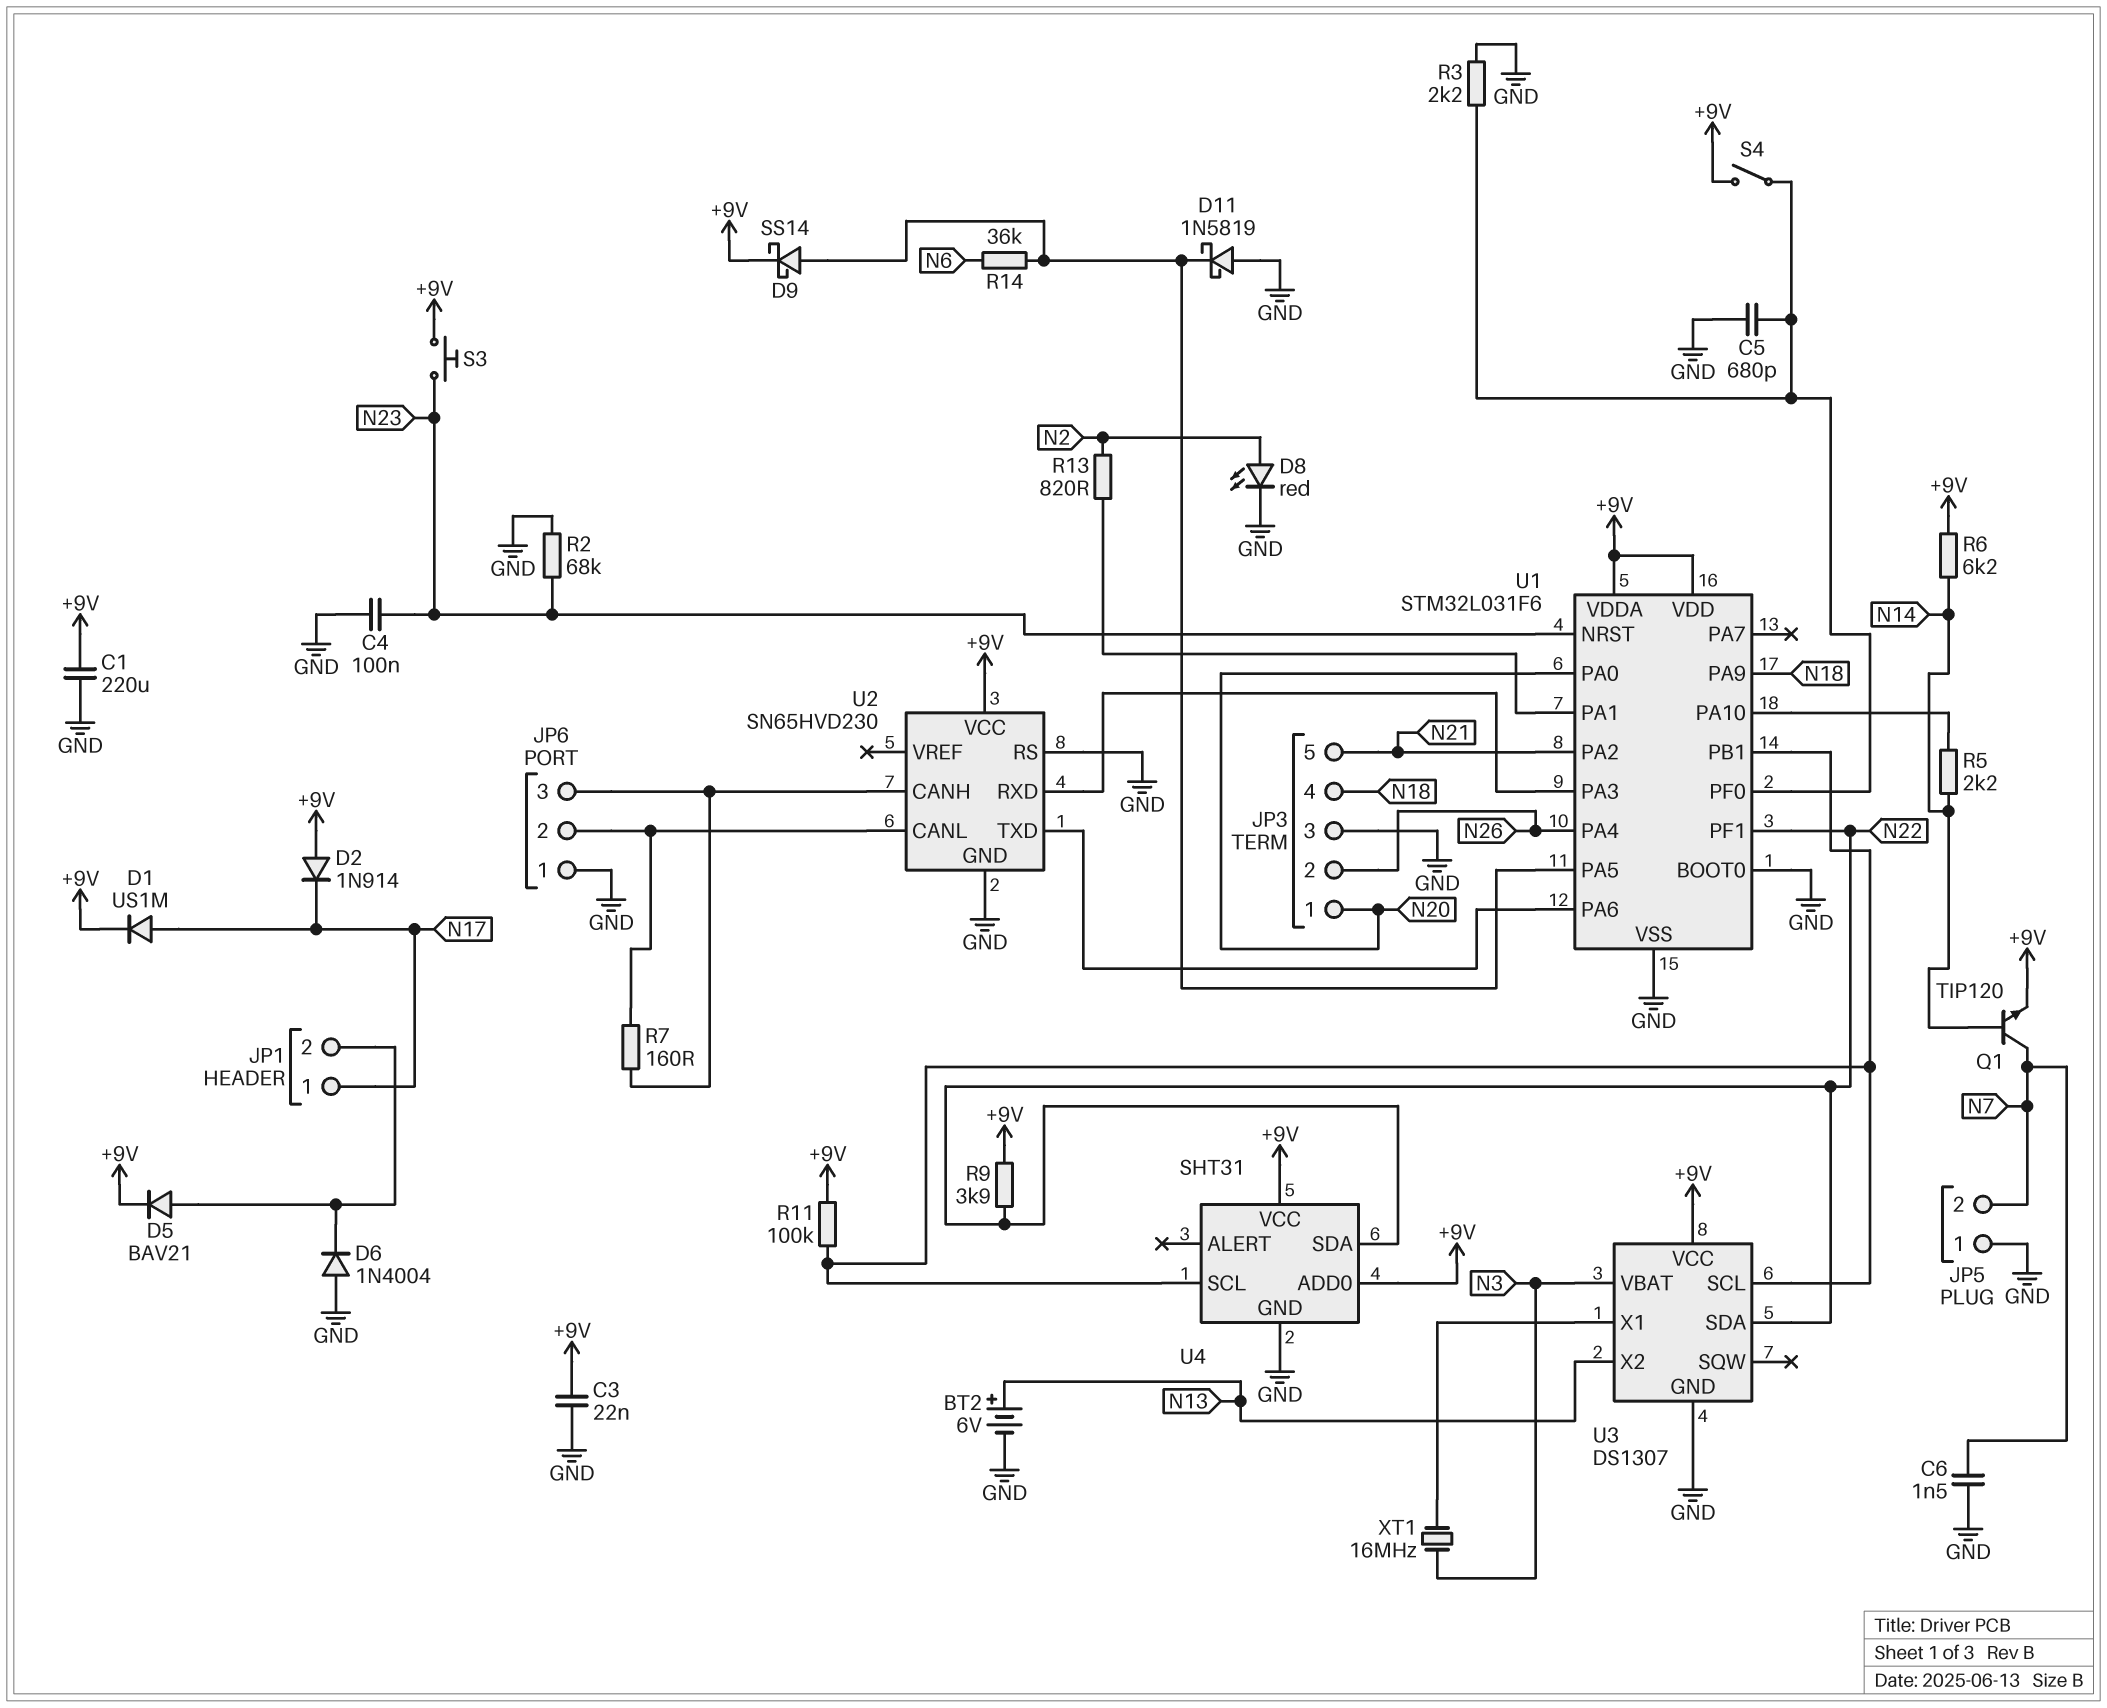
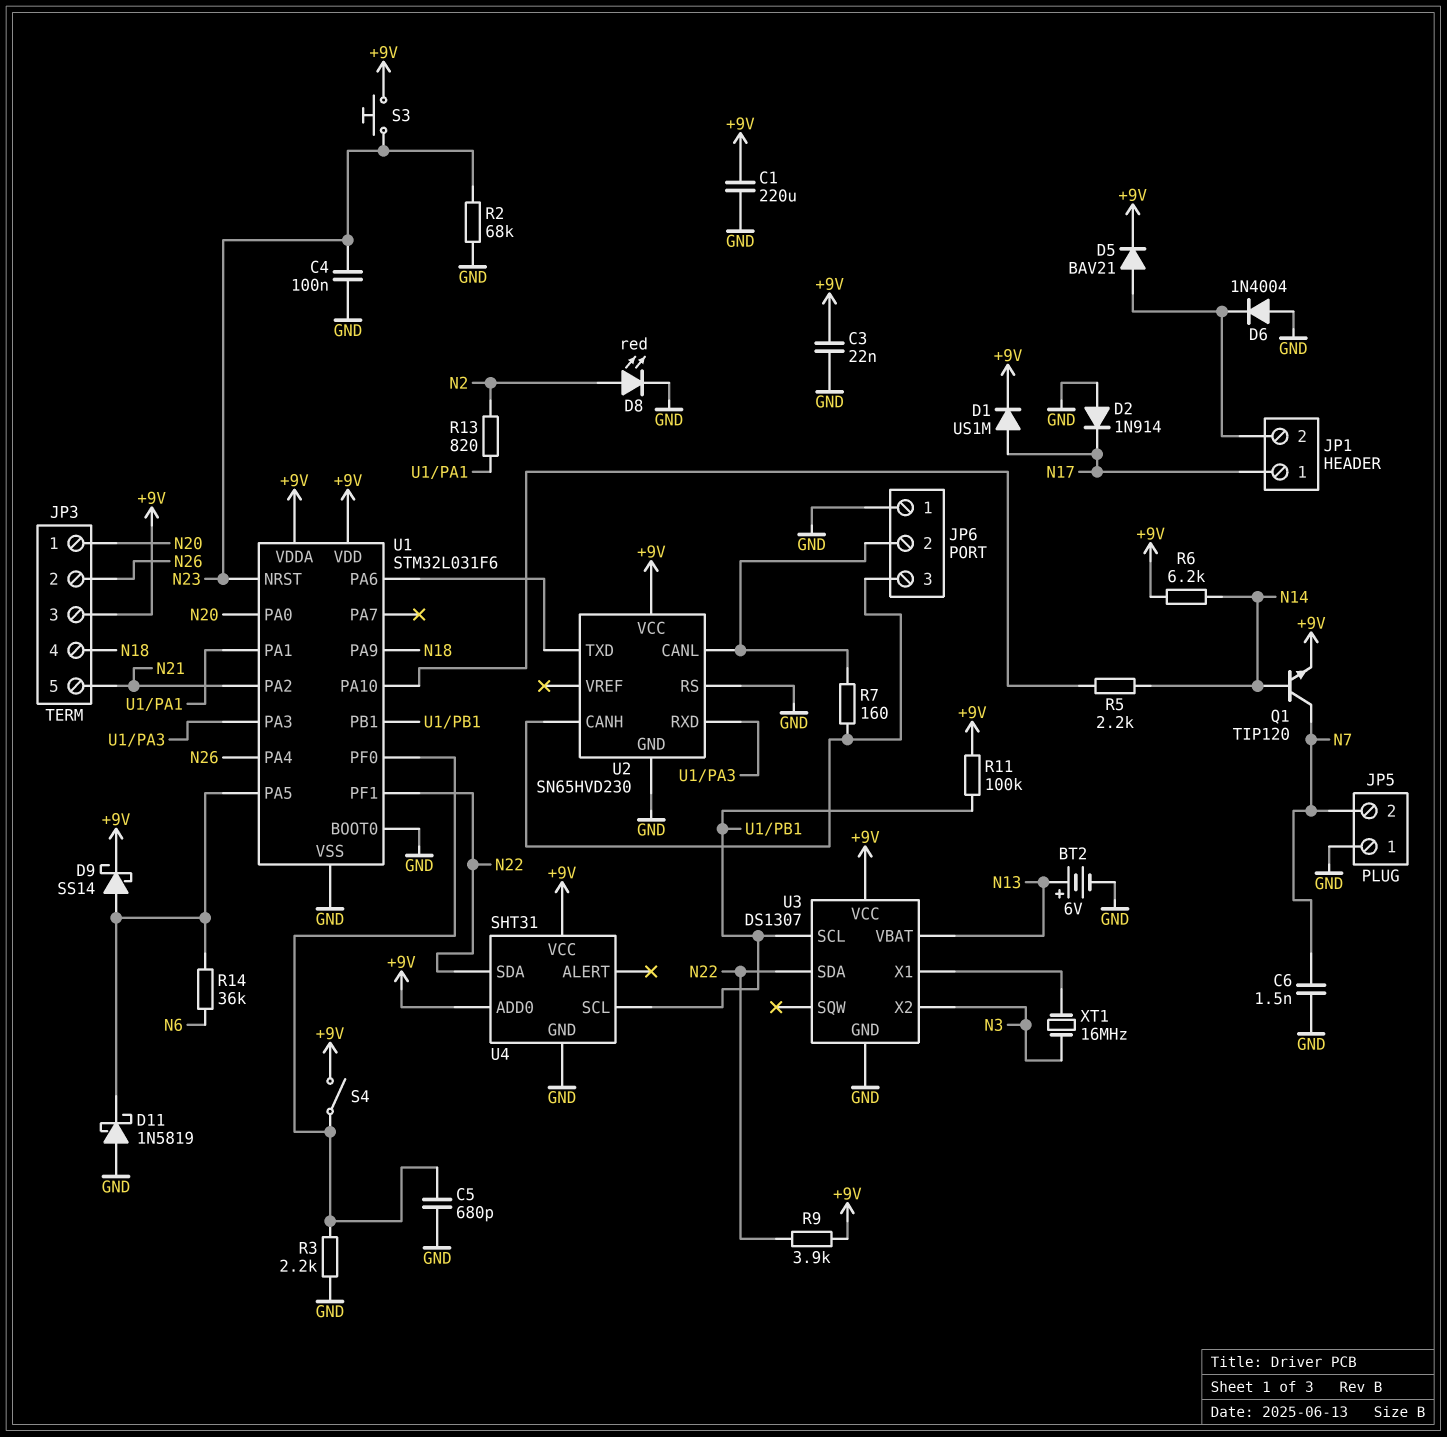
D2: diode 1N914 (A +9V, K N17) -> diode 1N914 (A GND, K N17)
JP3 pin 3: GND -> +9V
U3 pin VBAT: N3 -> N13
U3 pin X2: N13 -> N3

